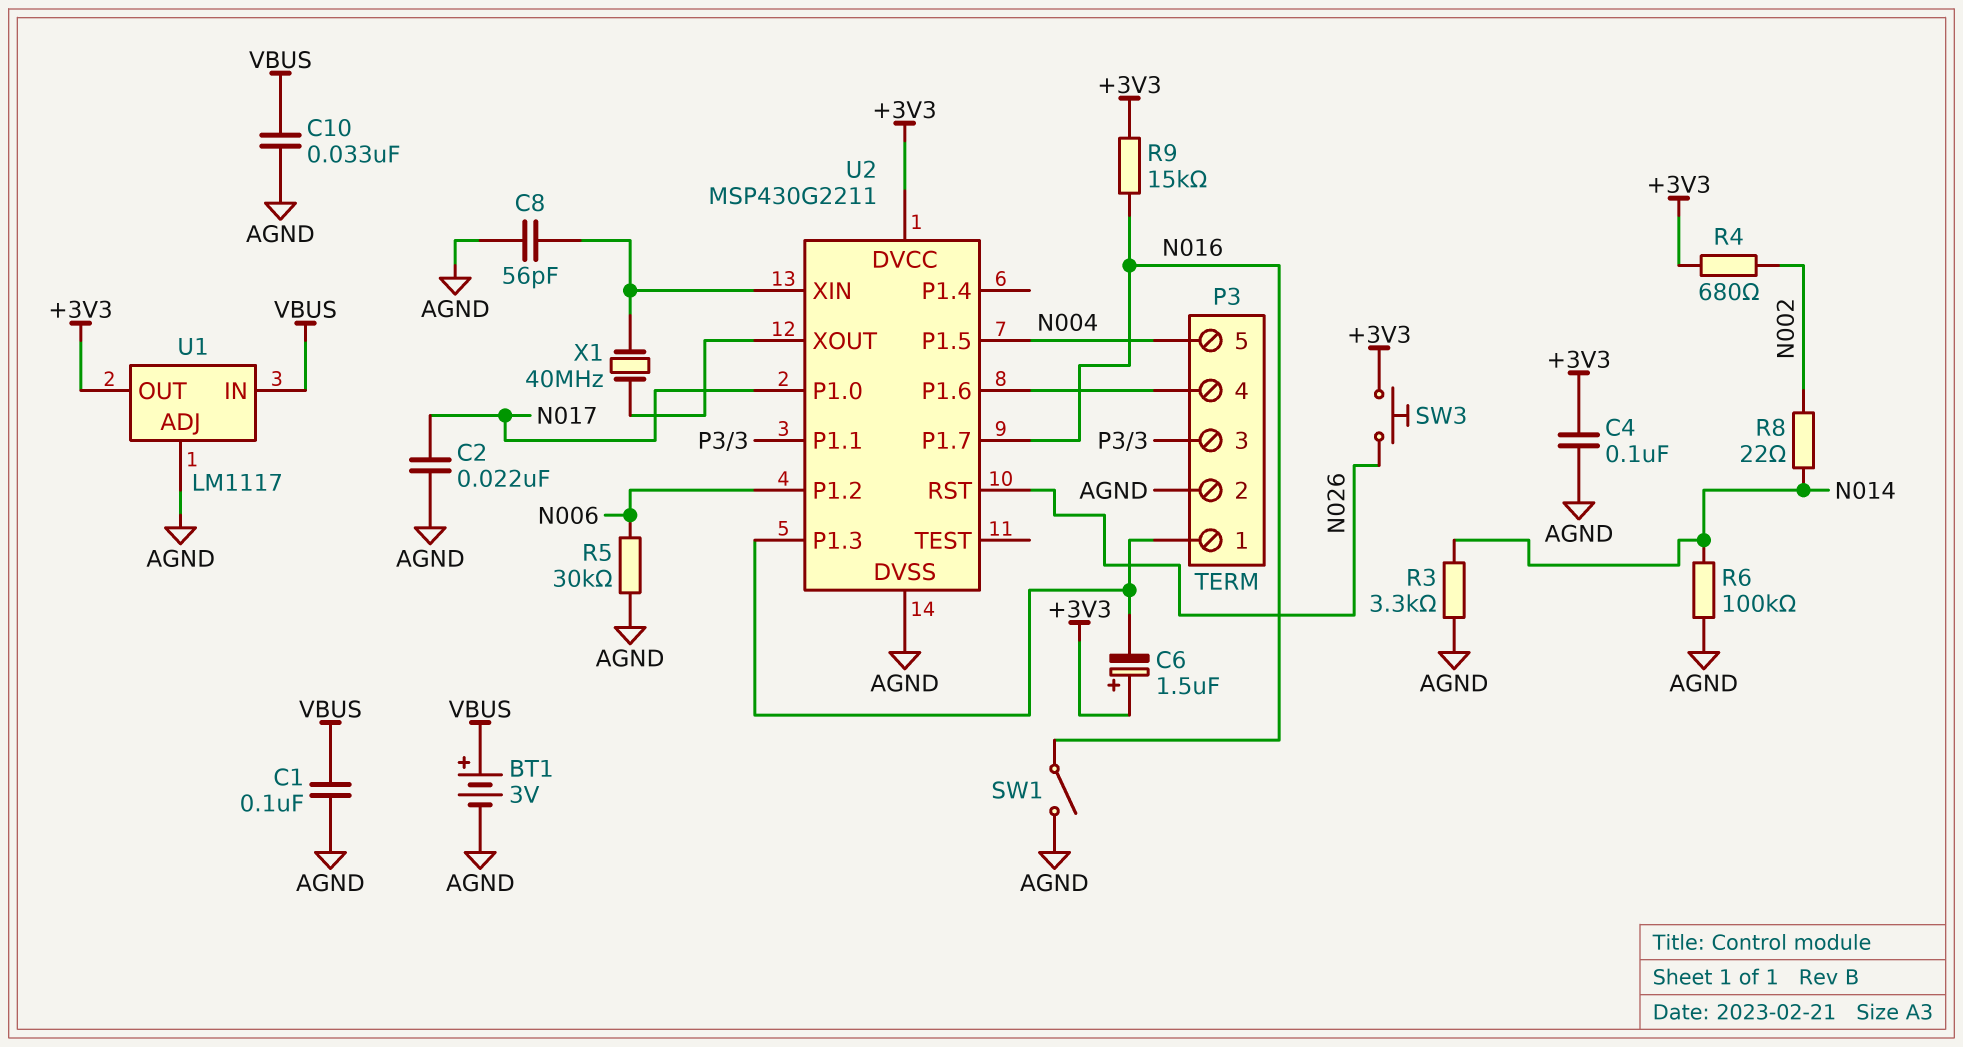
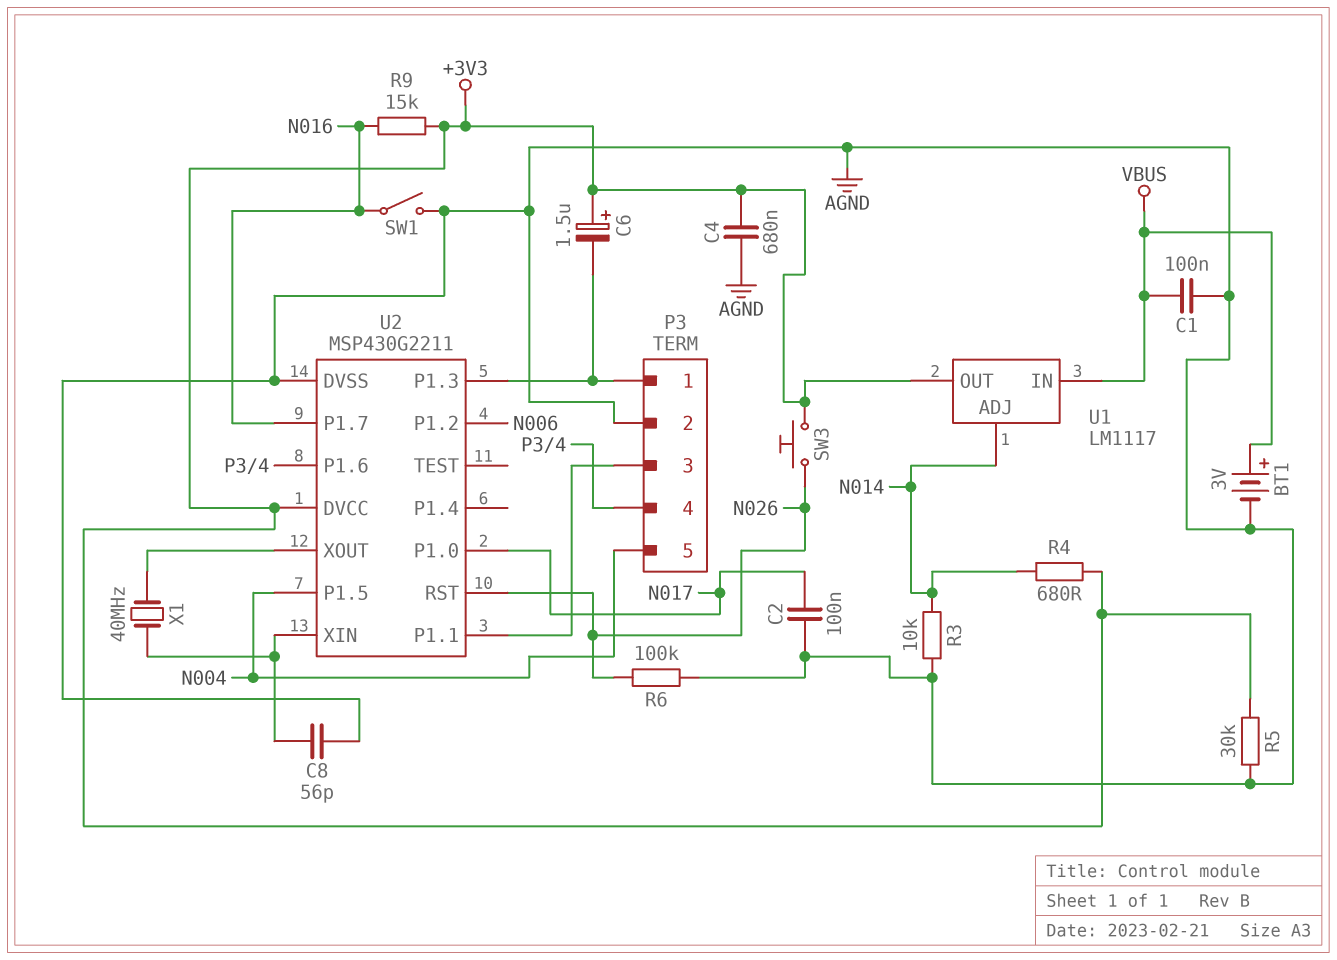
C2: 22nF (AGND, N017) -> 100nF (AGND, N017)
C4: 100nF (+3V3, AGND) -> 680nF (+3V3, AGND)
C10: 33nF (AGND, VBUS) -> none
R3: 3.3k (AGND, N014) -> 10k (AGND, N014)
R4: 680 (+3V3, N002) -> 680 (+3V3, N014)
R5: 30k (AGND, N006) -> 30k (+3V3, AGND)
R6: 100k (AGND, N014) -> 100k (AGND, N026)
R8: 22 (N002, N014) -> none
U1 pin ADJ: AGND -> N014

